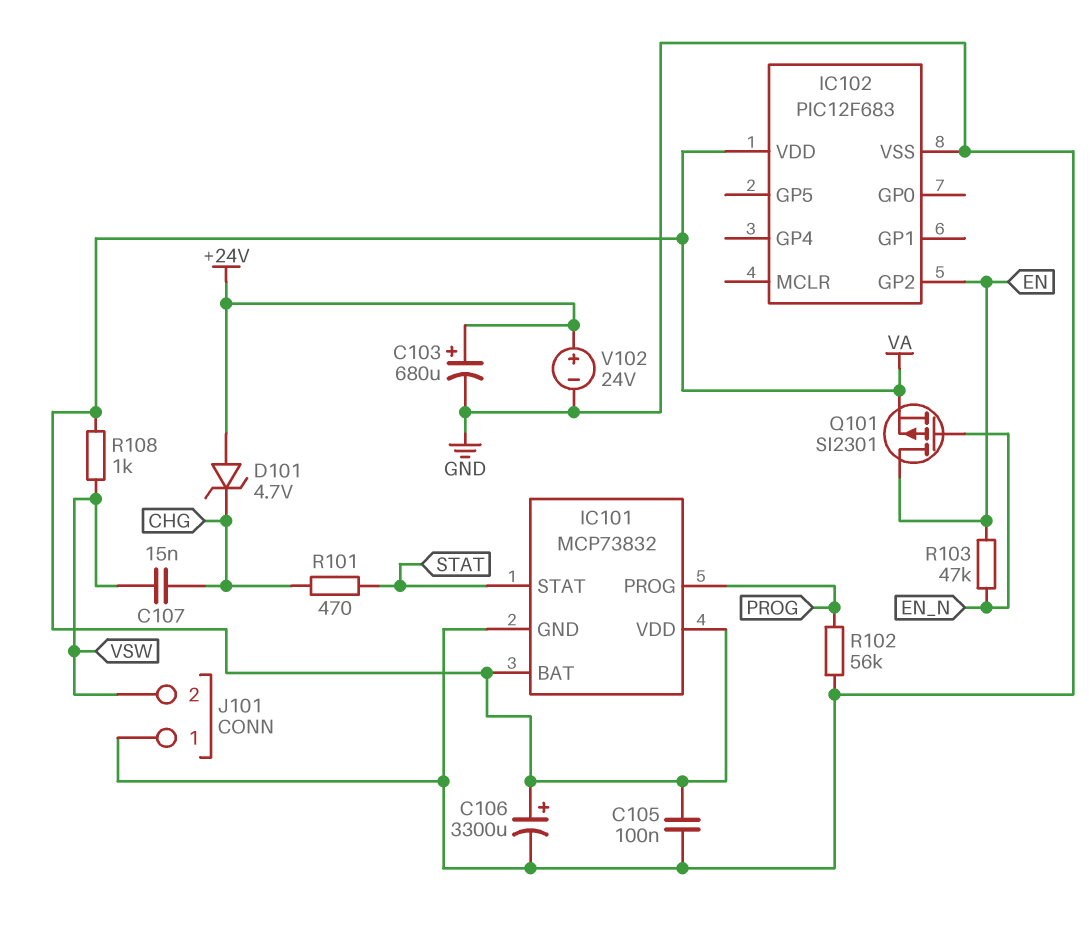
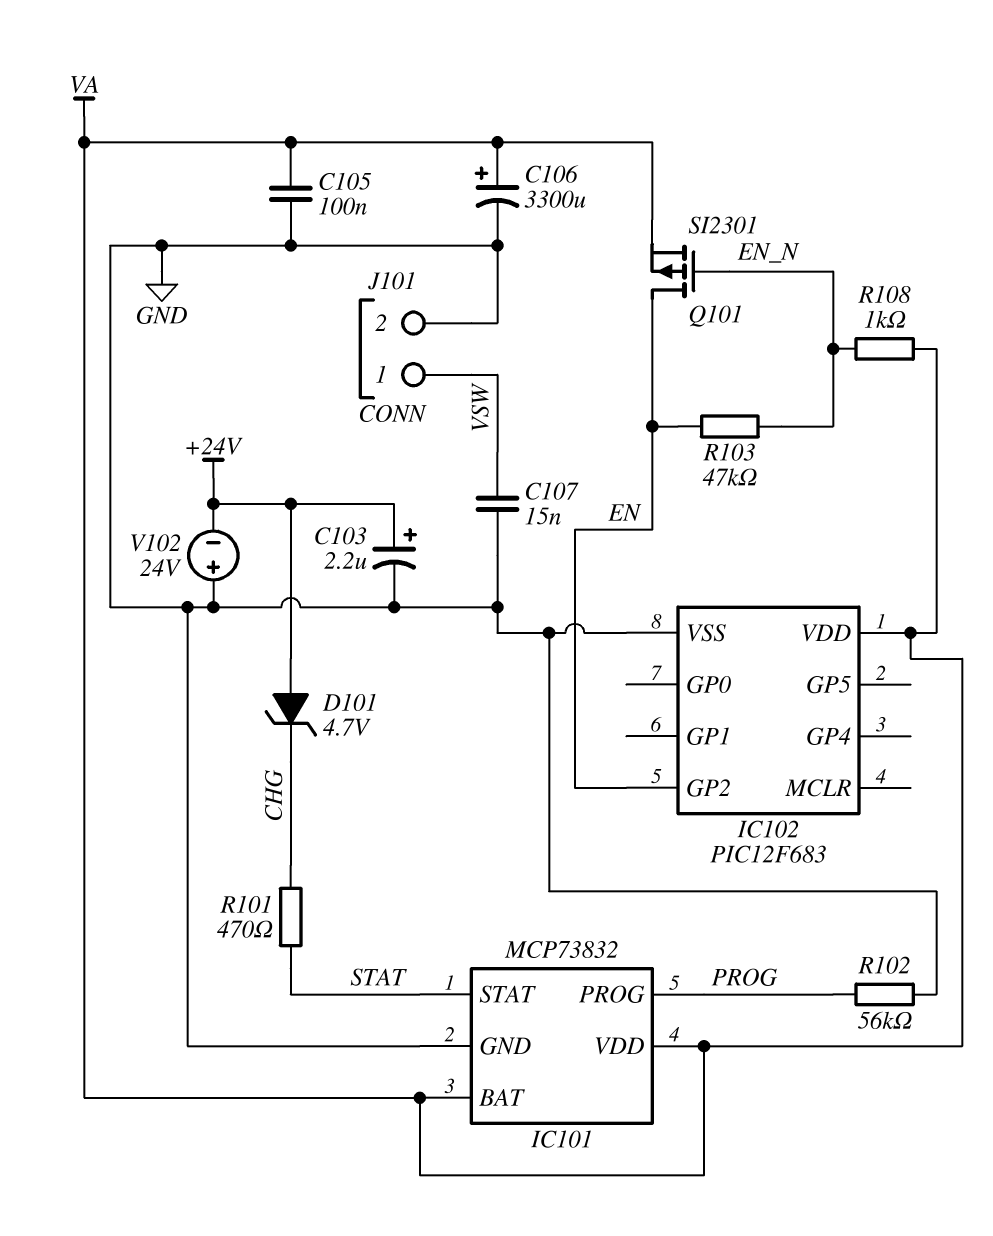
C103: 680uF (plus +24V, minus GND) -> 2.2uF (plus +24V, minus GND)
C107: 15nF (CHG, VSW) -> 15nF (GND, VSW)
J101 pin 1: GND -> VSW
J101 pin 2: VSW -> GND
R108: 1k (VA, VSW) -> 1k (EN_N, VA)
V102: 24V (plus +24V, minus GND) -> 24V (plus GND, minus +24V)

